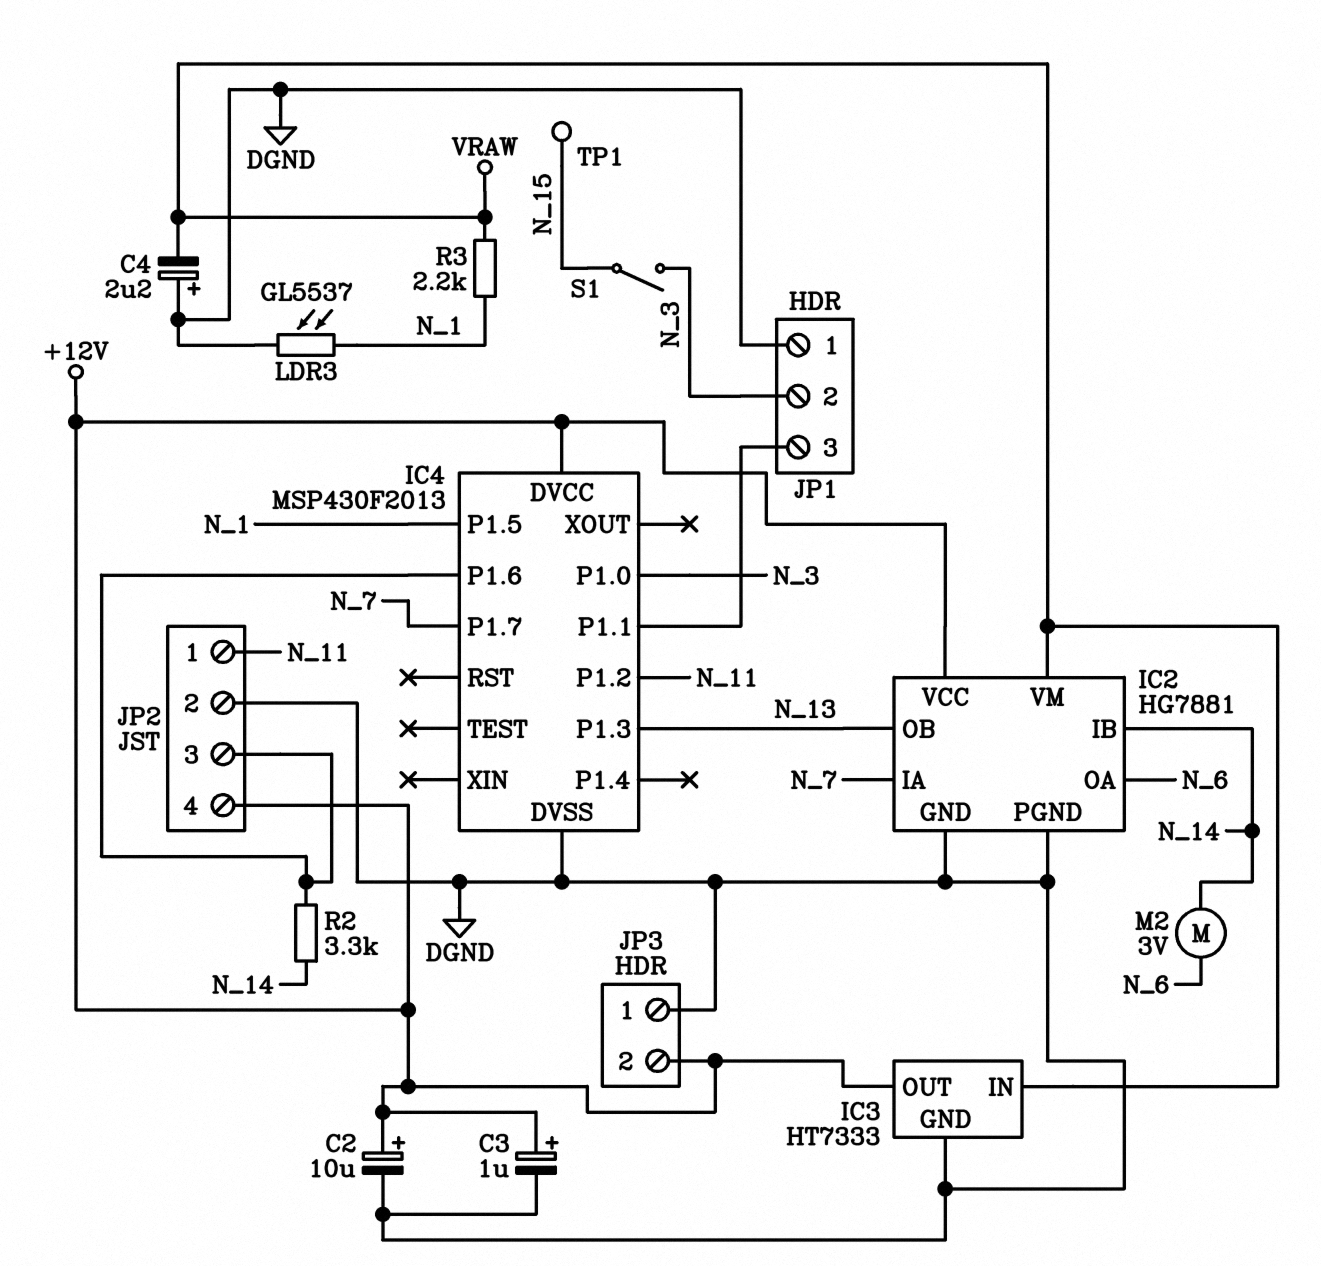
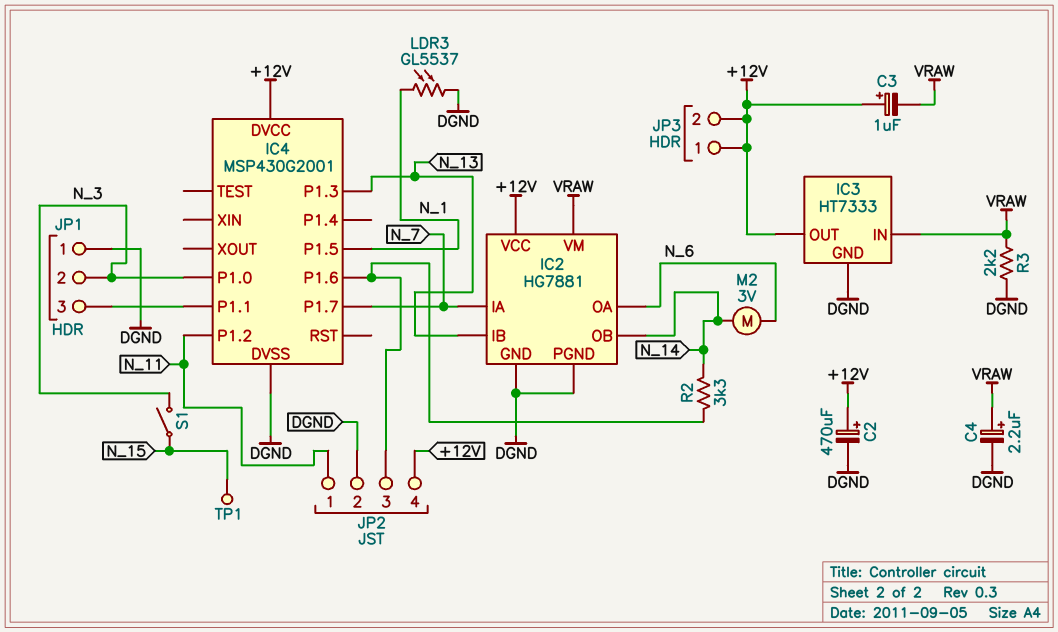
C2: 10uF (plus +12V, minus DGND) -> 470uF (plus +12V, minus DGND)
C3: 1uF (plus +12V, minus DGND) -> 1uF (plus +12V, minus VRAW)
C4: 2.2uF (plus DGND, minus VRAW) -> 2.2uF (plus VRAW, minus DGND)
IC2 pin IB: N_14 -> N_13
IC2 pin OB: N_13 -> N_14
IC4: MSP430F2013 -> MSP430G2001
JP3 pin 1: DGND -> +12V
R3: 2.2k (N_1, VRAW) -> 2.2k (DGND, VRAW)

